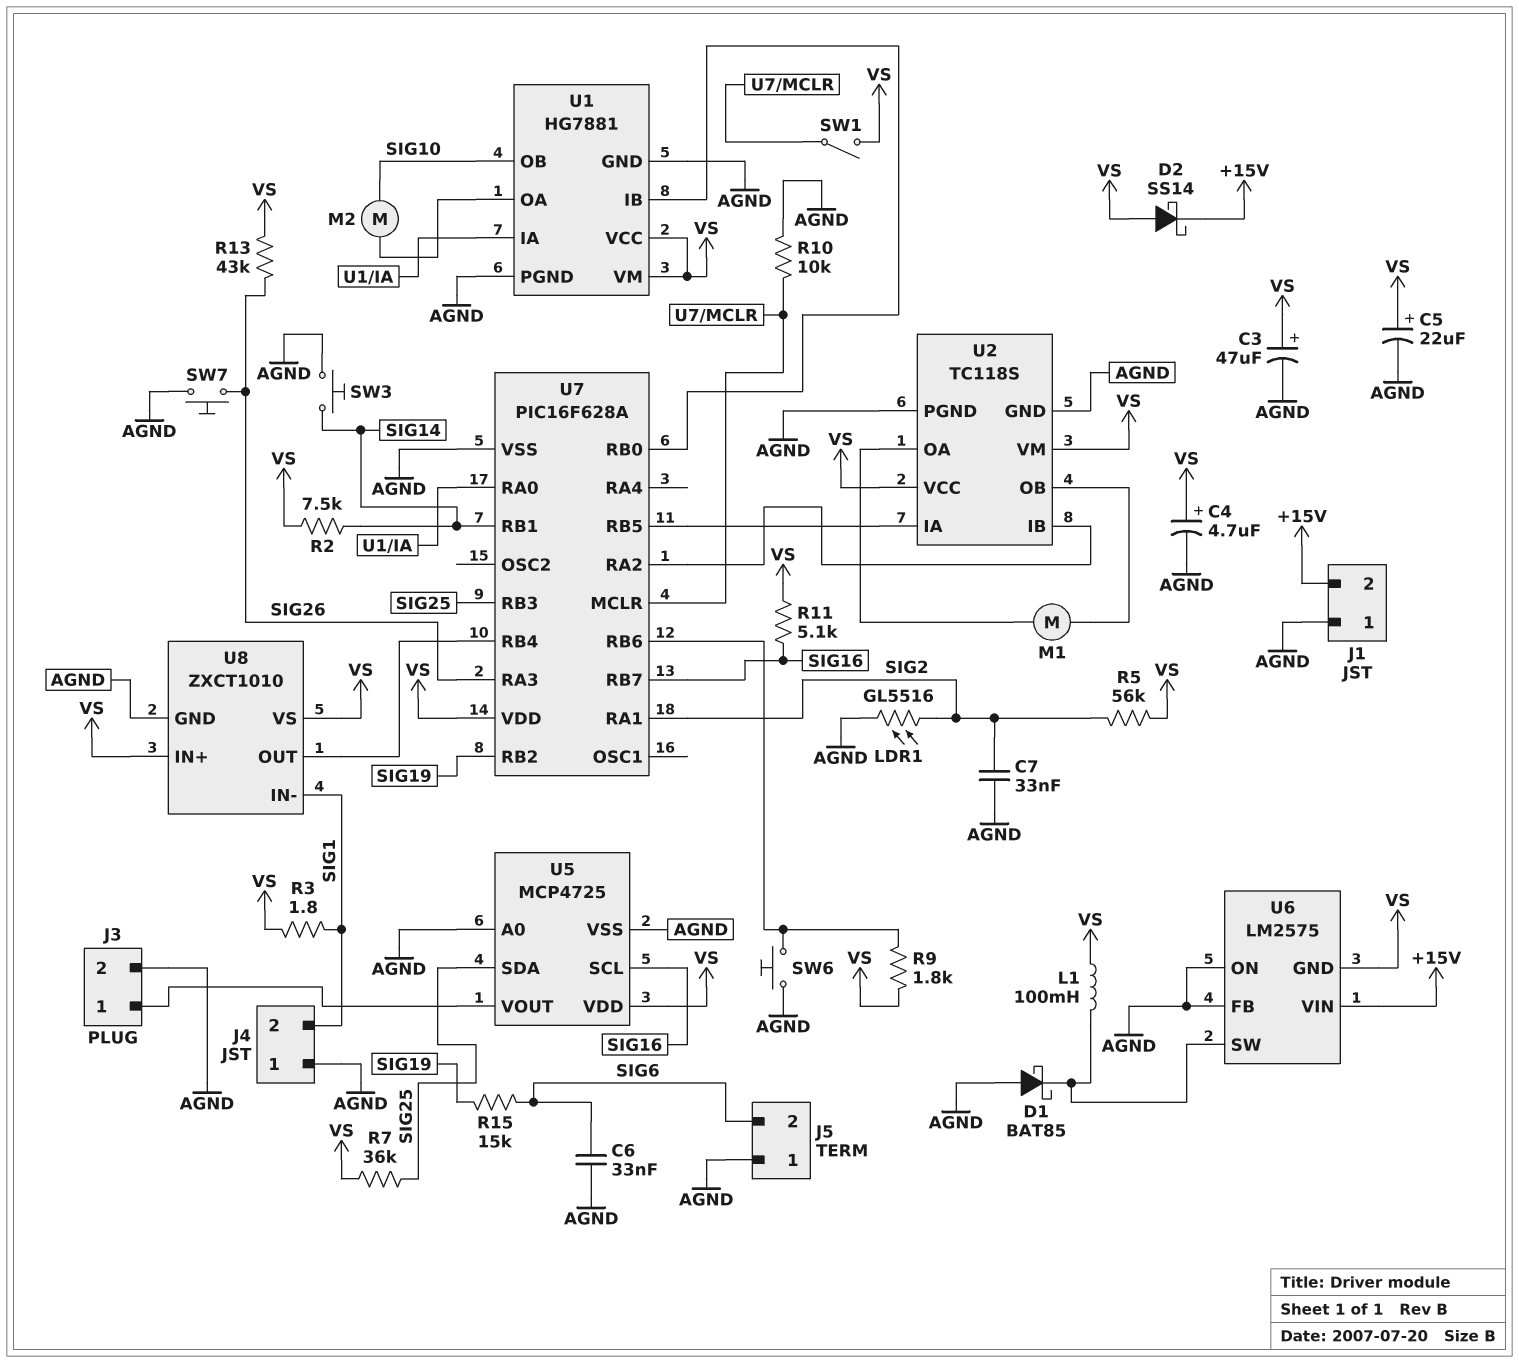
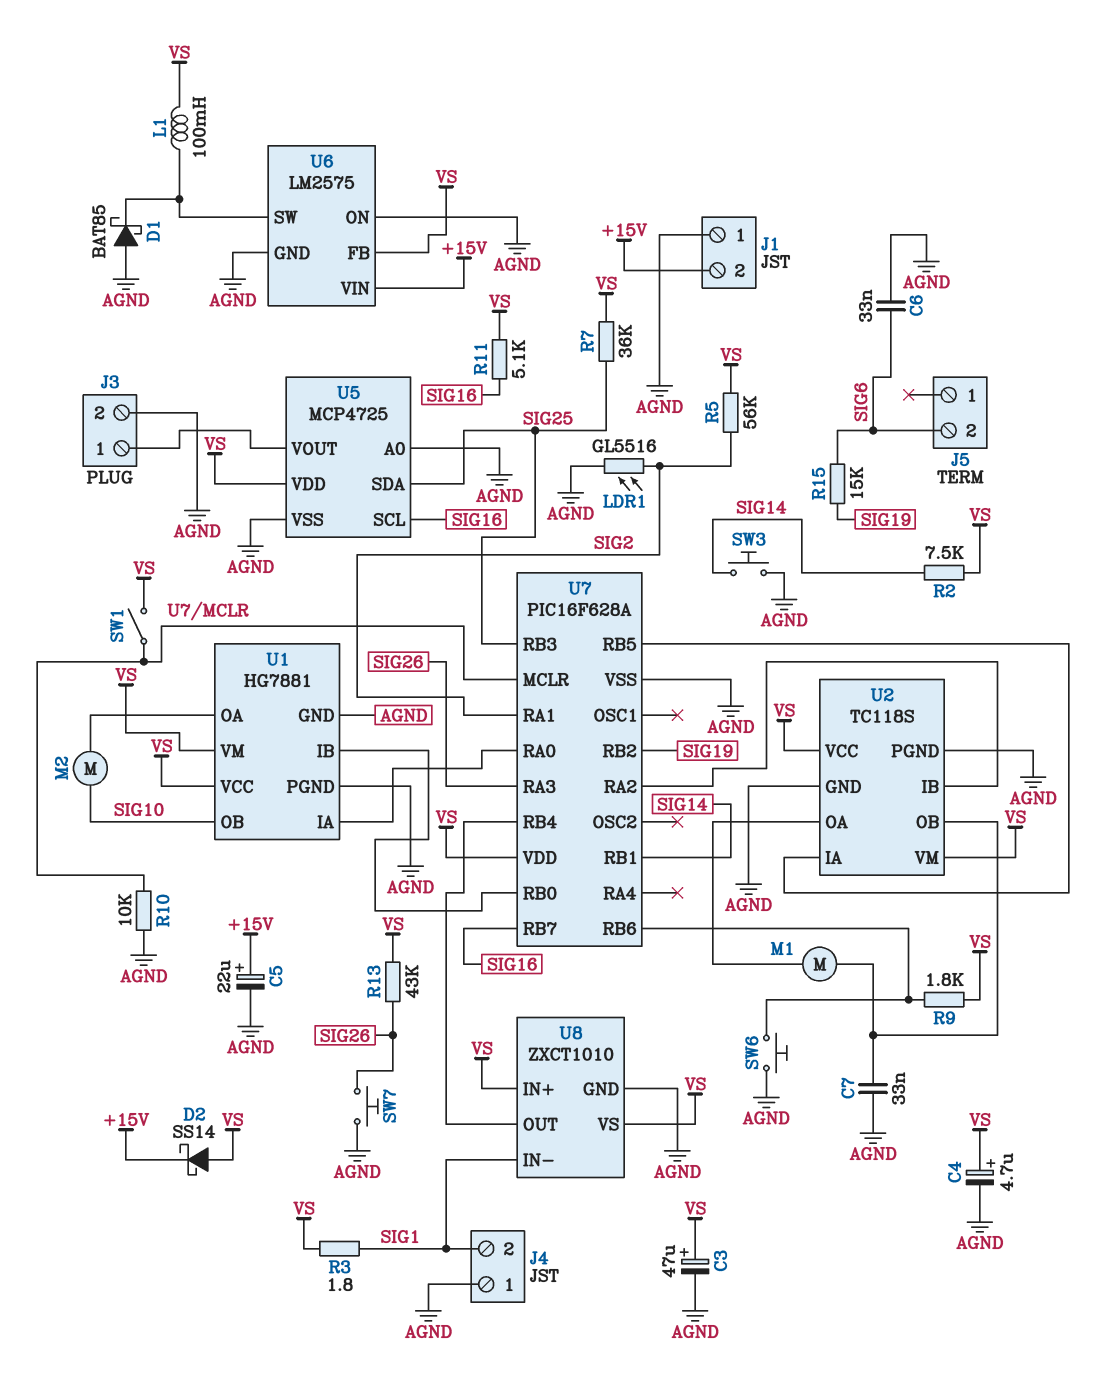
C5: 22uF (plus VS, minus AGND) -> 22uF (plus +15V, minus AGND)
C7: 33nF (AGND, SIG2) -> 33nF (AGND, U2/OB)
J5 pin 1: AGND -> none
U6 pin FB: AGND -> VS
U6 pin GND: VS -> AGND

